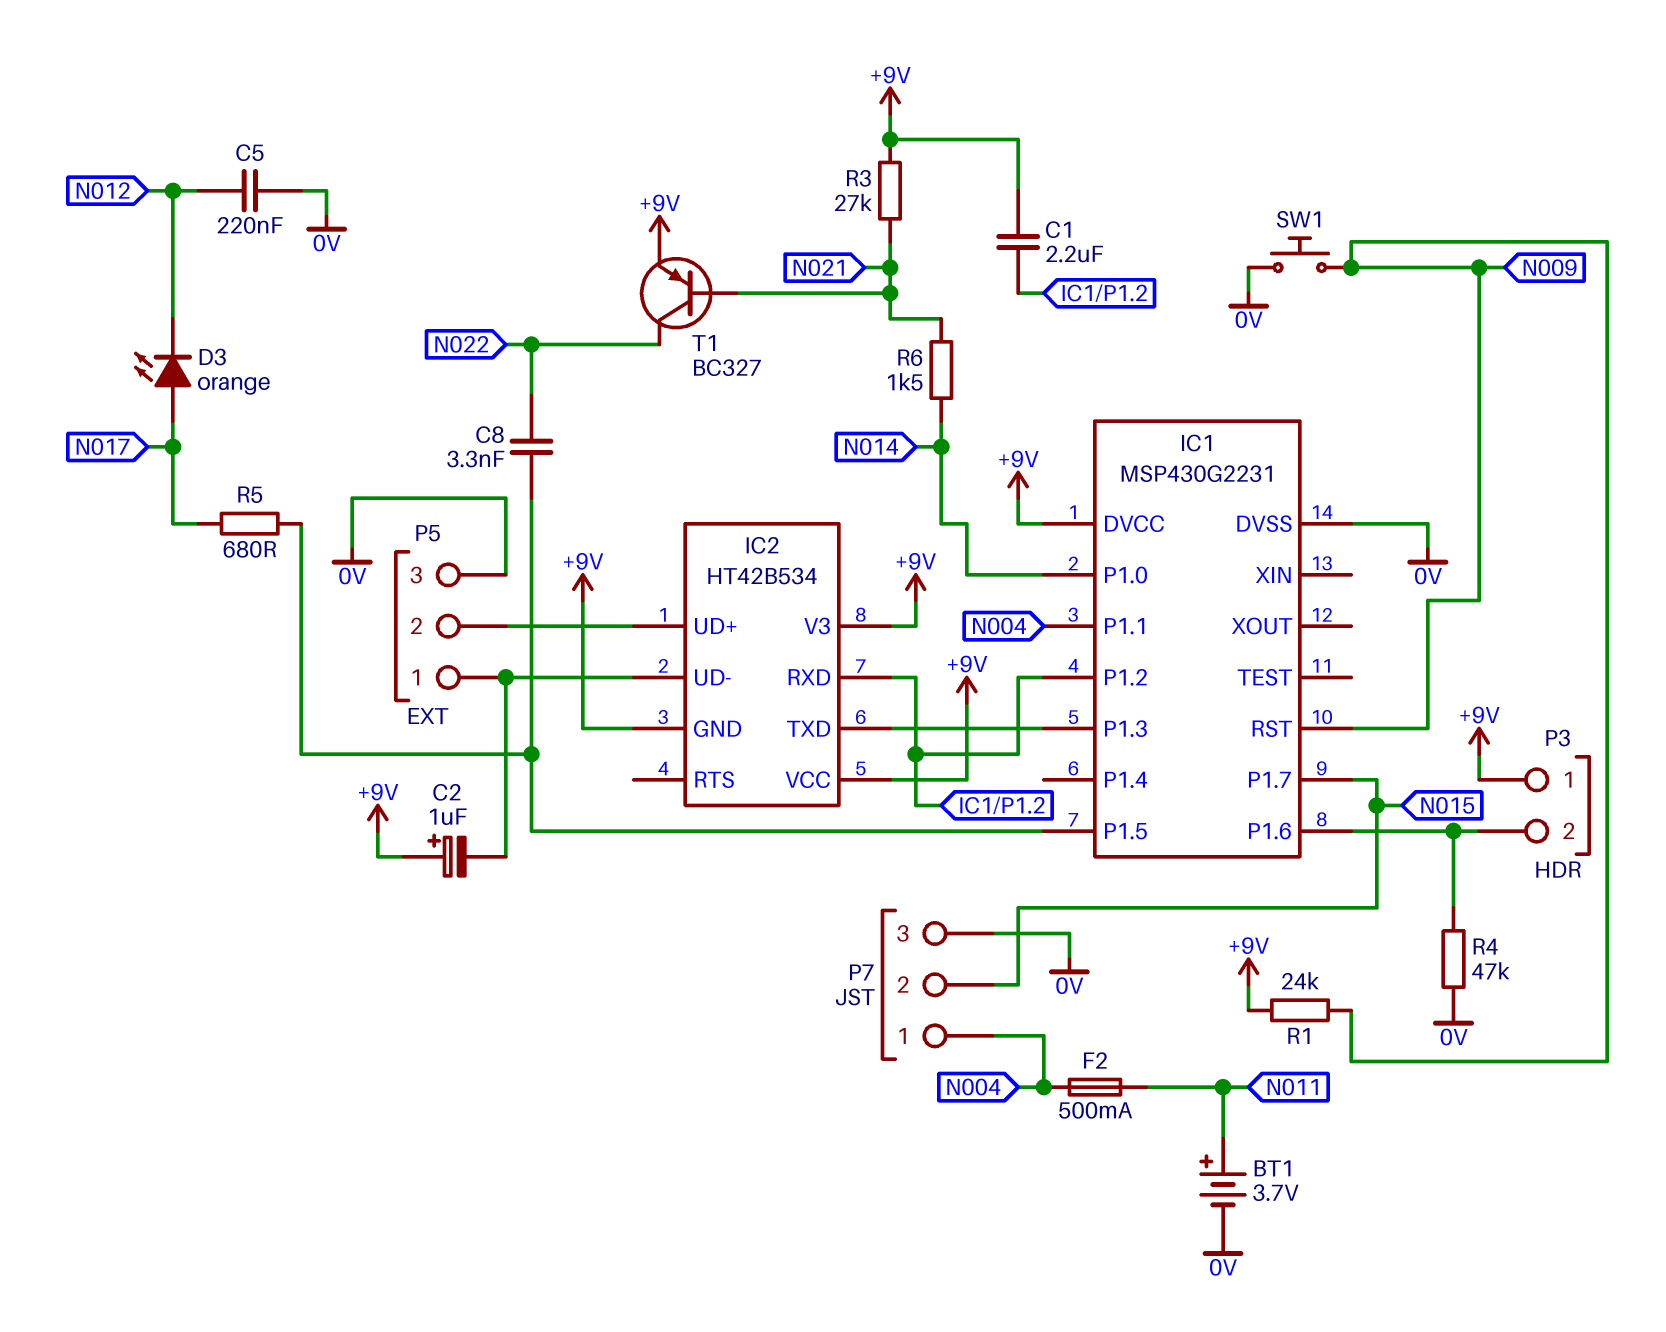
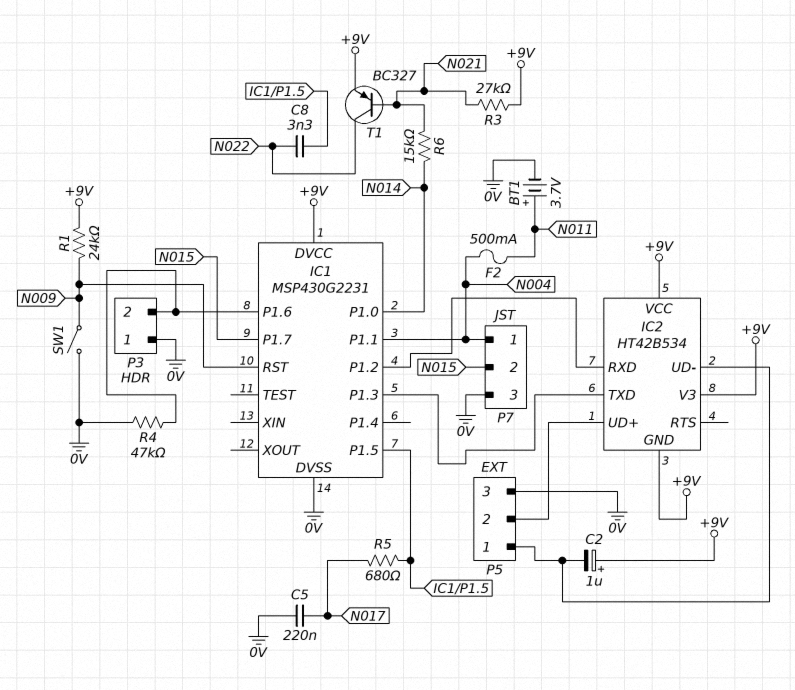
C1: 2.2uF (+9V, IC1/P1.2) -> none
C5: 220nF (0V, N012) -> 220nF (0V, N017)
D3: LED orange (A N017, K N012) -> none
P3 pin 1: +9V -> 0V
R6: 1.5k (N014, N021) -> 15k (N014, N021)
SW1: button (0V, N009) -> switch (0V, N009)

